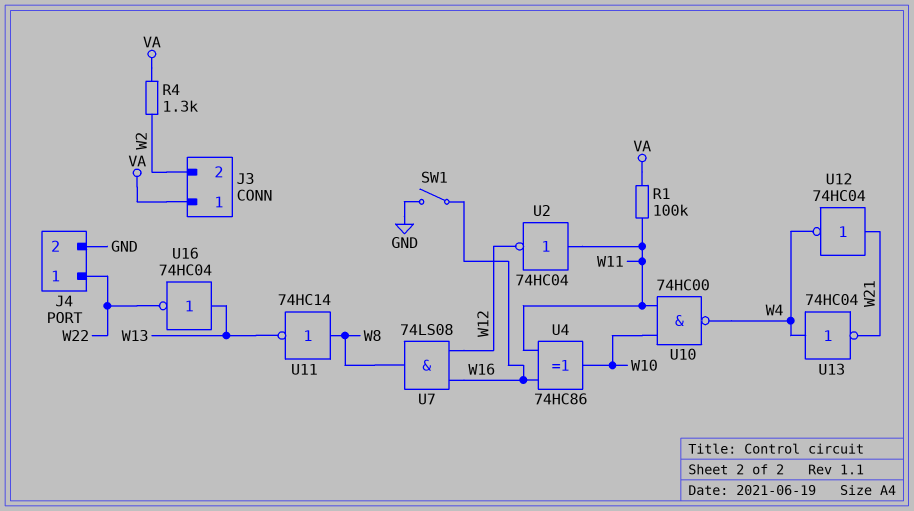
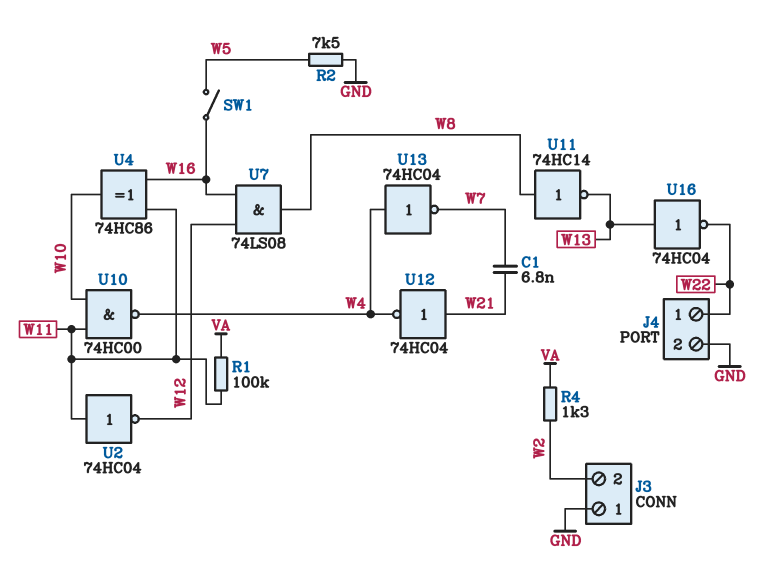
C1: none -> 6.8nF (W7, W21)
J3 pin 1: VA -> GND
R2: none -> 7.5k (GND, W5)
SW1: switch (GND, W16) -> switch (W5, W16)
U13: NOT 74HC04 (in W4, out W21) -> NOT 74HC04 (in W4, out W7)

